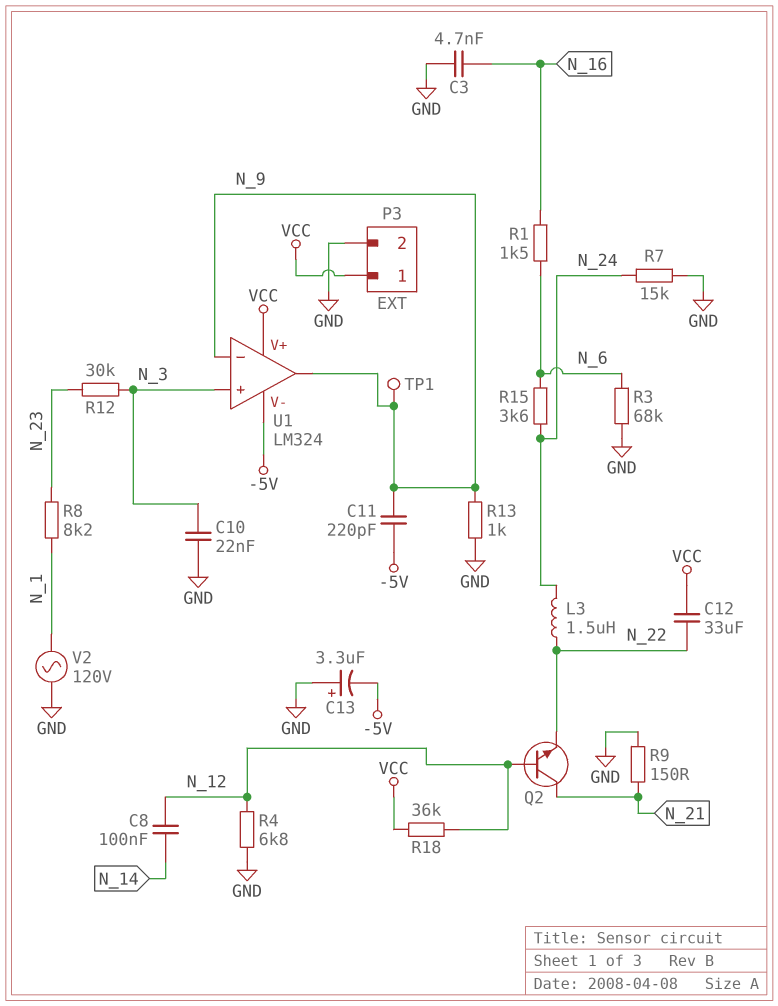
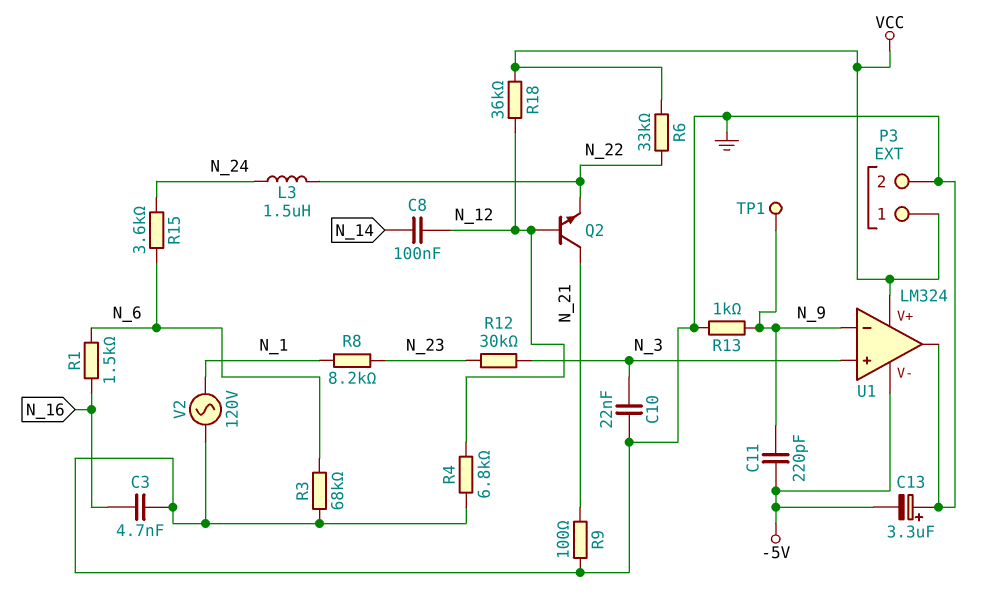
C12: 33uF (N_22, VCC) -> none
R6: none -> 33k (N_22, VCC)
R7: 15k (GND, N_24) -> none
R9: 150 (GND, N_21) -> 100 (GND, N_21)
U1 pin out: N_9 -> GND

